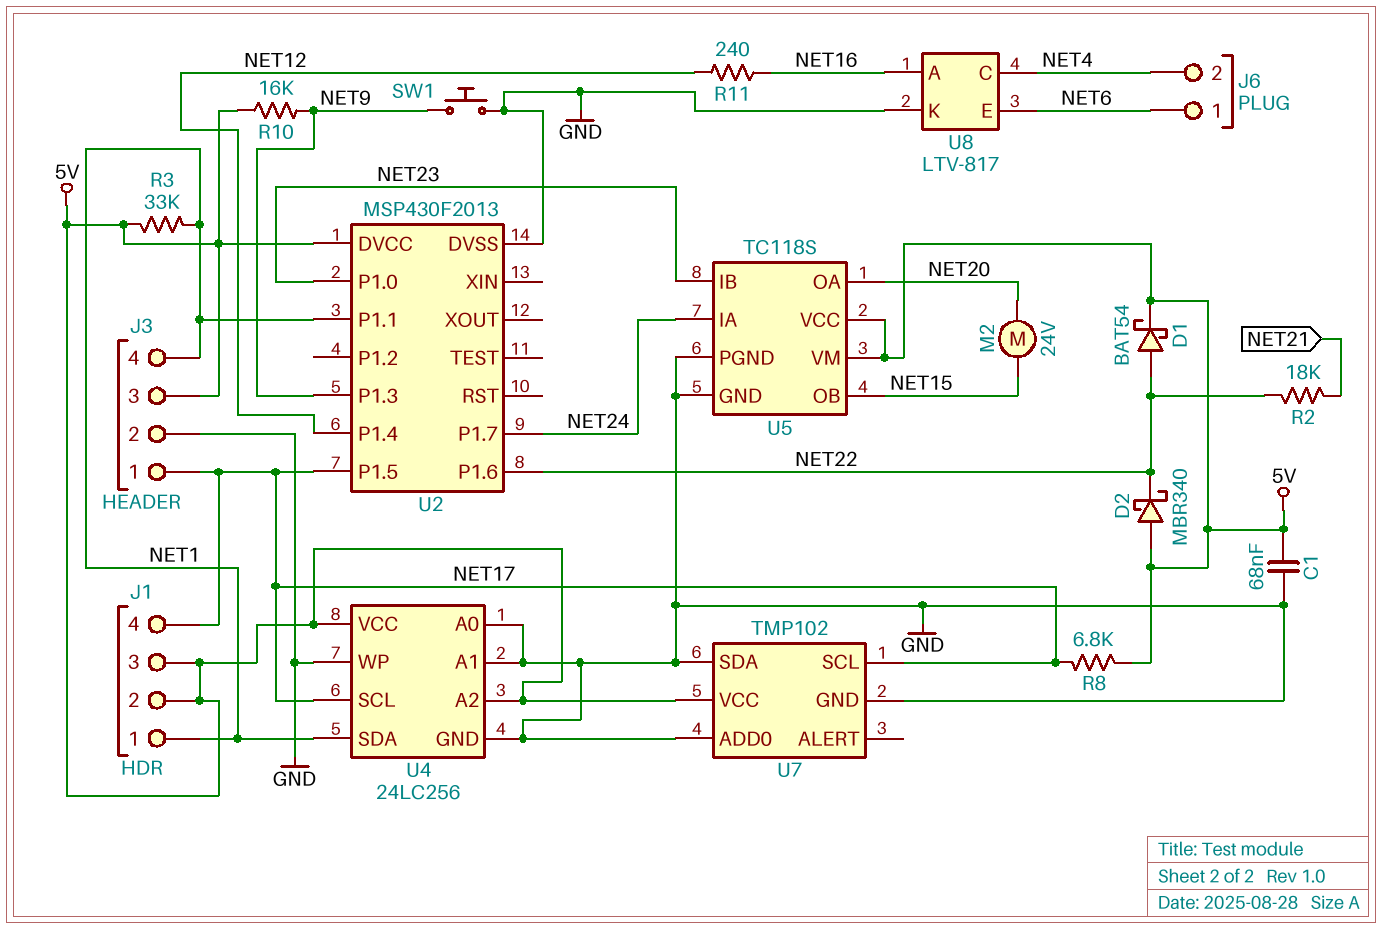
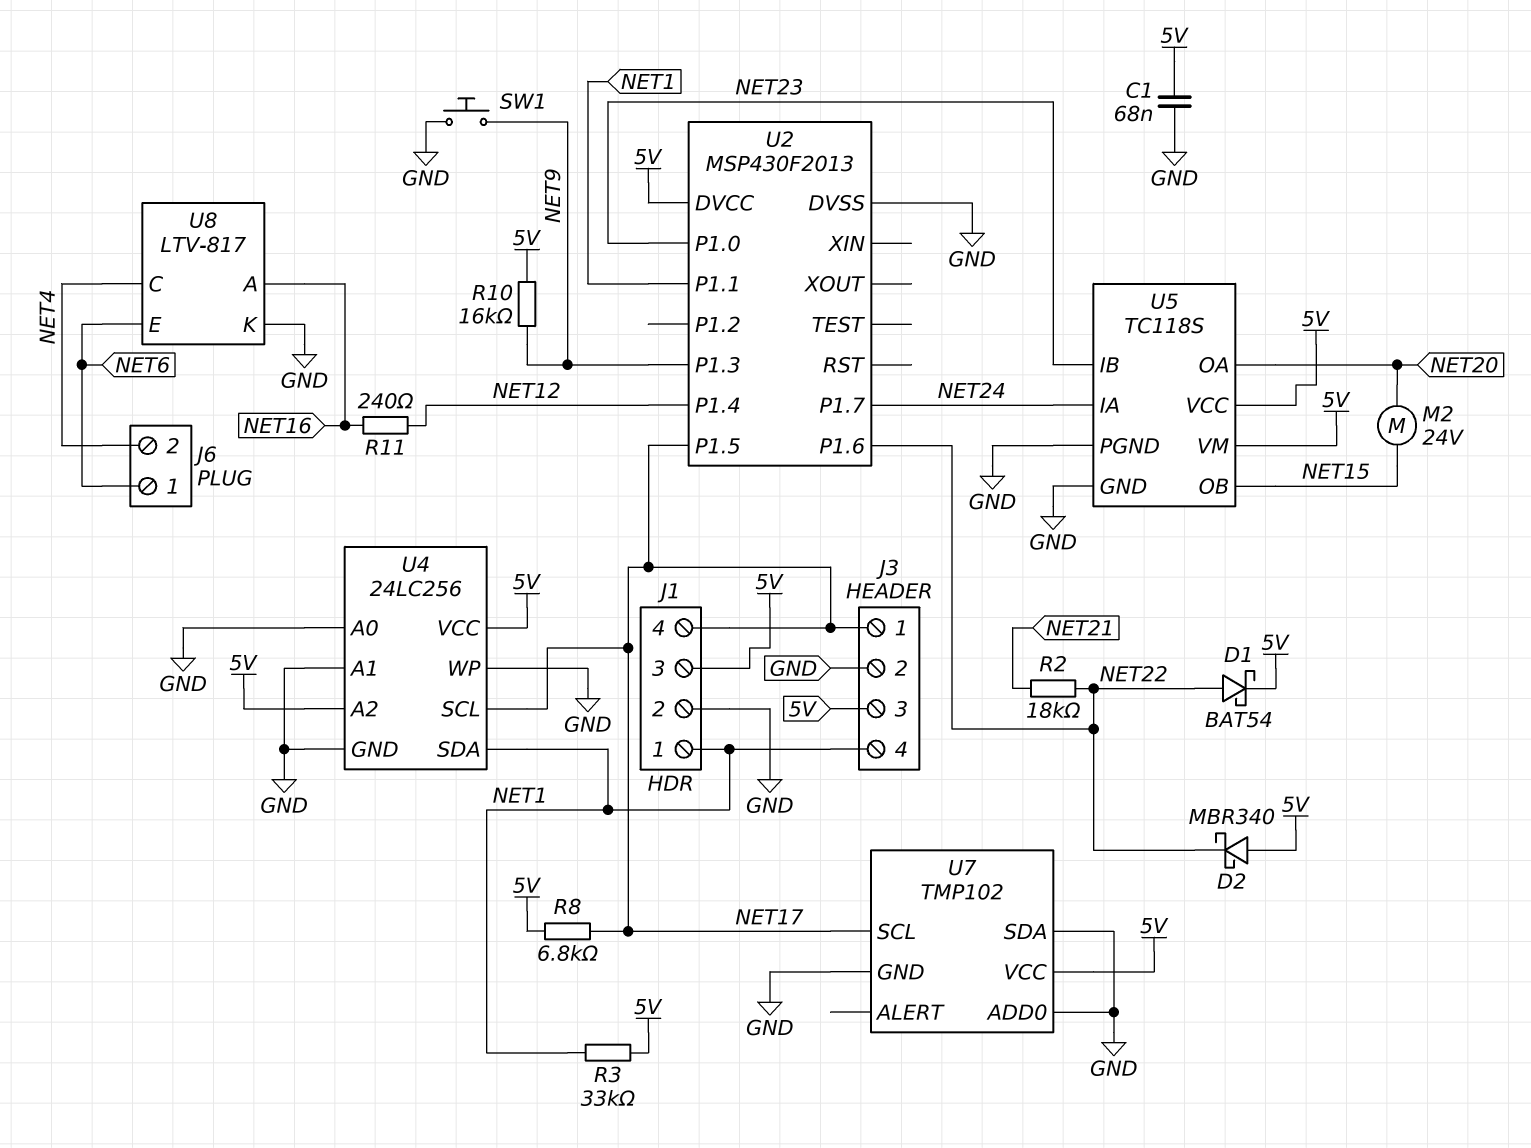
J1 pin 2: 5V -> GND

